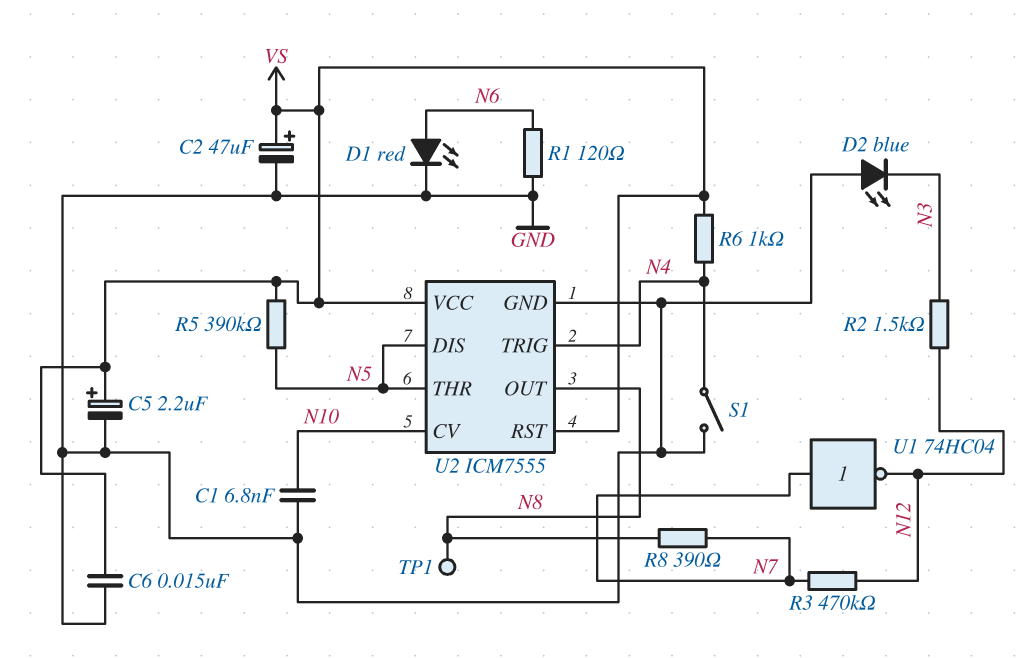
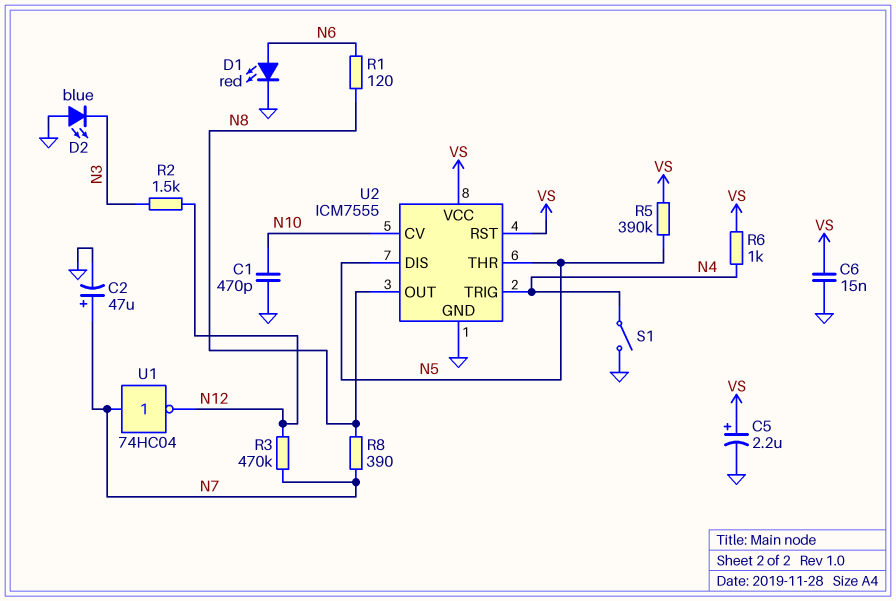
C1: 6.8nF (GND, N10) -> 470pF (GND, N10)
C2: 47uF (plus VS, minus GND) -> 47uF (plus N7, minus GND)
R1: 120 (GND, N6) -> 120 (N6, N8)
TP1: test point (N8) -> none

